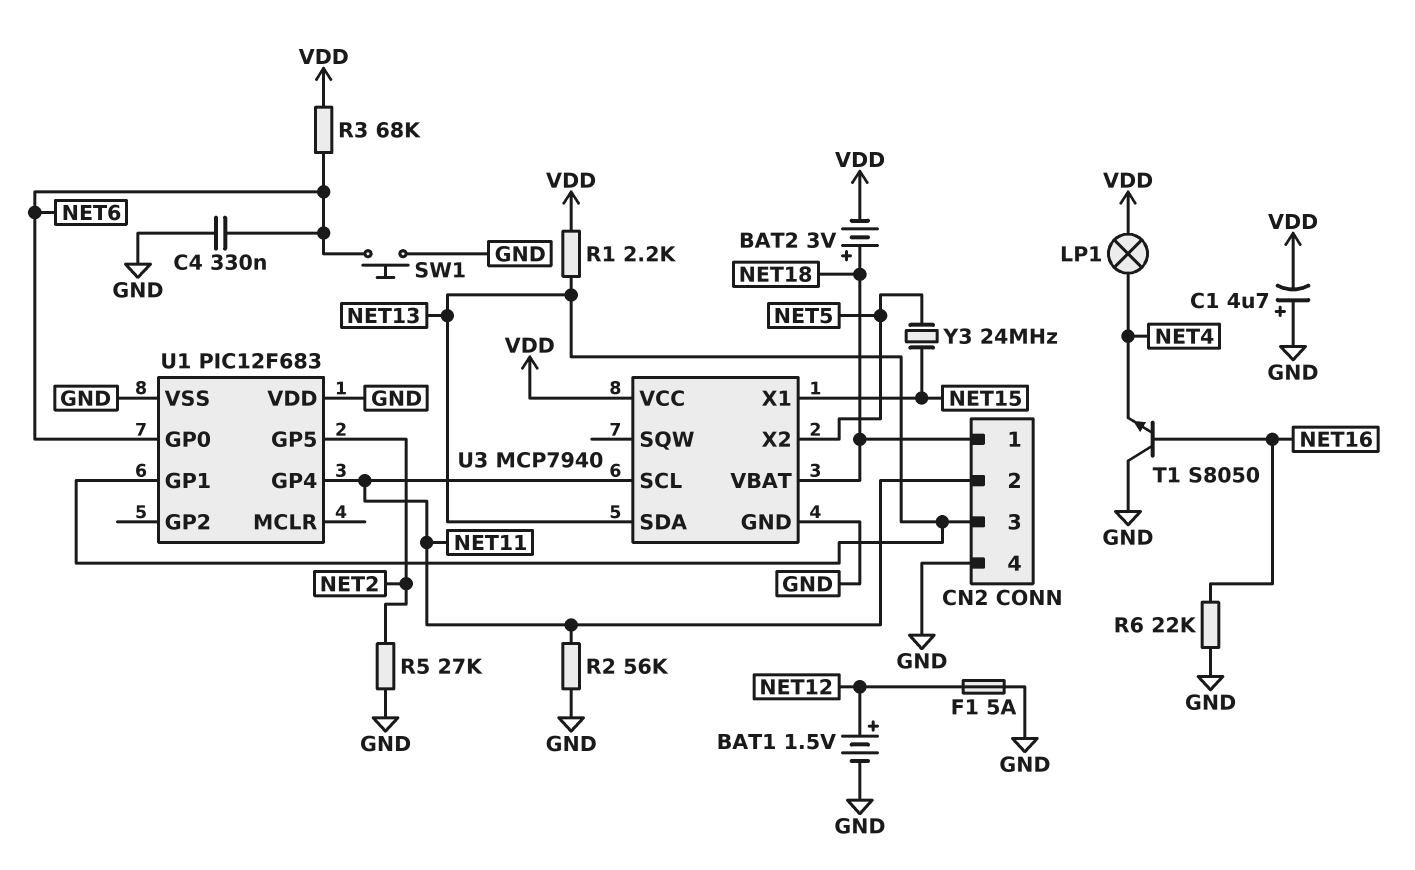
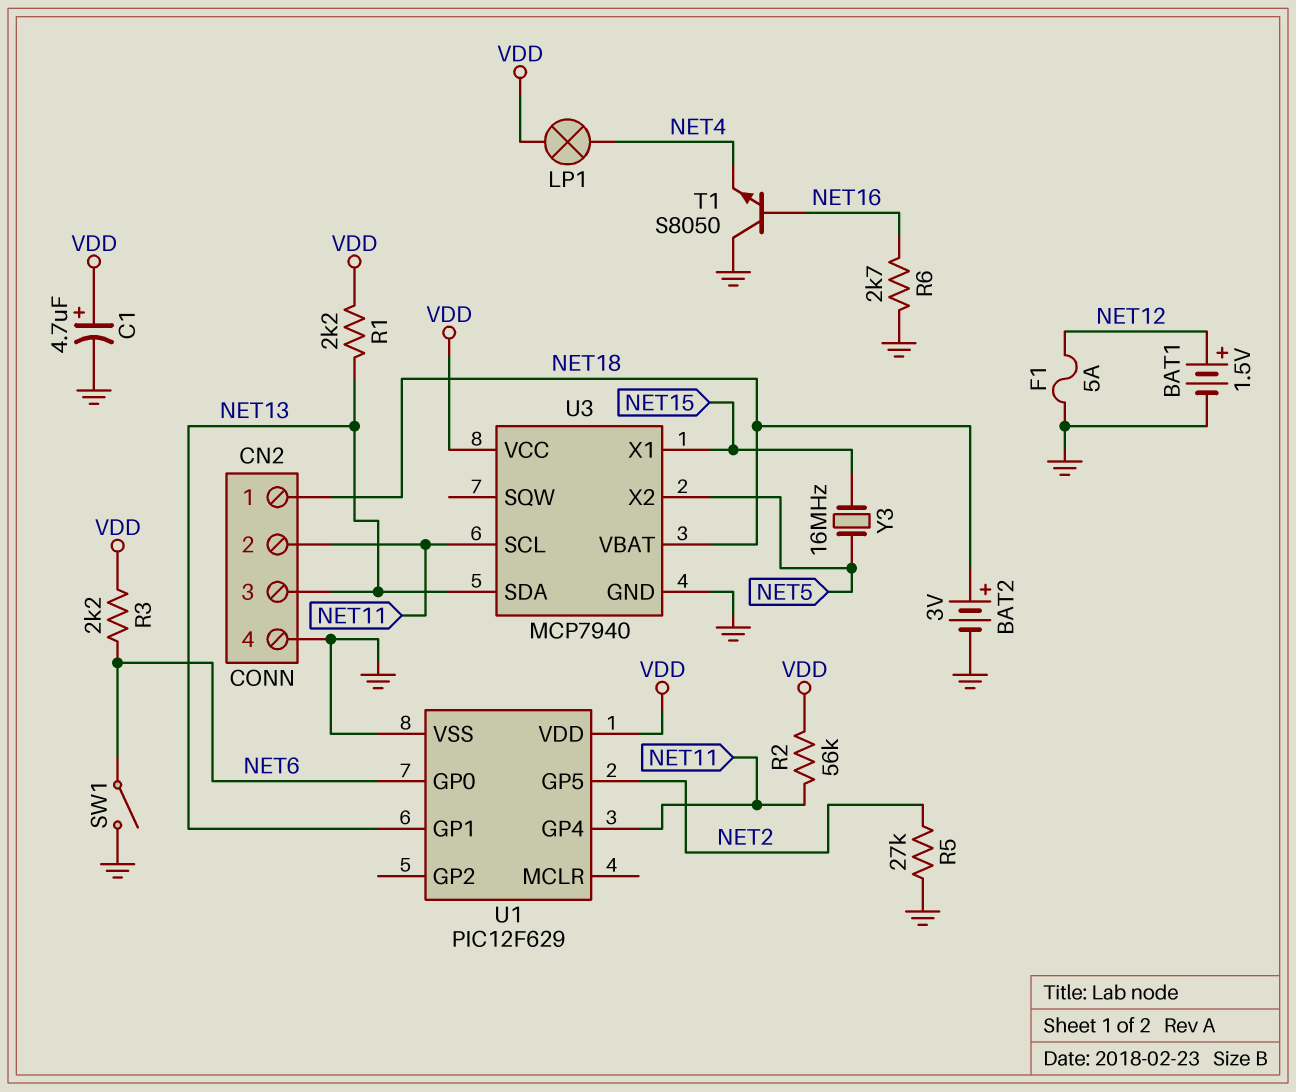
BAT2: 3V (plus NET18, minus VDD) -> 3V (plus NET18, minus GND)
C1: 4.7uF (plus GND, minus VDD) -> 4.7uF (plus VDD, minus GND)
C4: 330nF (GND, NET6) -> none
R2: 56k (GND, NET11) -> 56k (NET11, VDD)
R3: 68k (NET6, VDD) -> 2.2k (NET6, VDD)
R6: 22k (GND, NET16) -> 2.7k (GND, NET16)
SW1: button (GND, NET6) -> switch (GND, NET6)
U1: PIC12F683 -> PIC12F629
U1 pin VDD: GND -> VDD
Y3: 24MHz (NET5, NET15) -> 16MHz (NET5, NET15)

